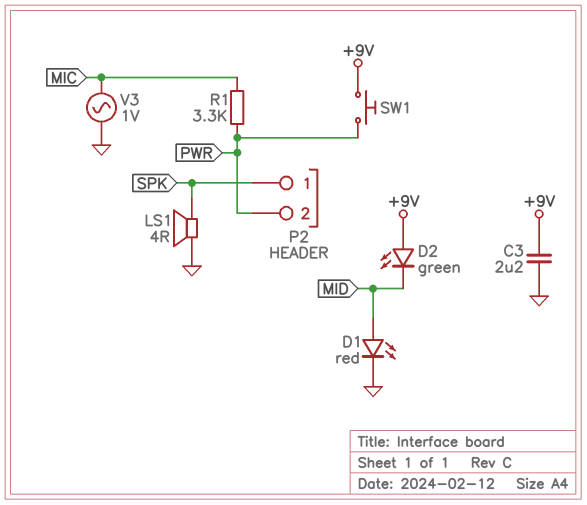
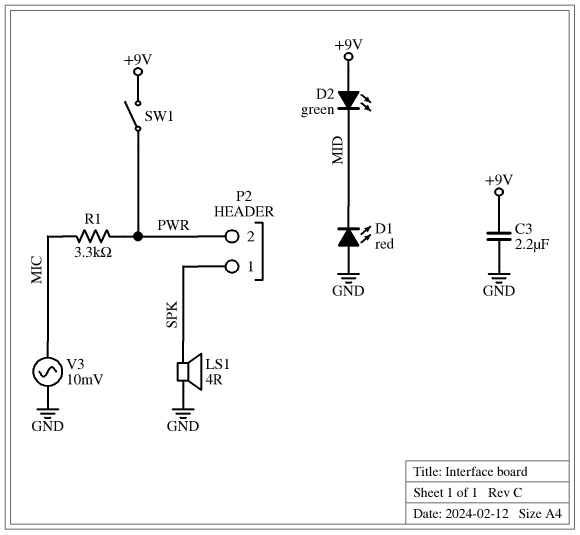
D1: LED red (A MID, K GND) -> LED red (A GND, K MID)
SW1: button (+9V, PWR) -> switch (+9V, PWR)
V3: AC 1V (GND, MIC) -> AC 10mV (GND, MIC)

